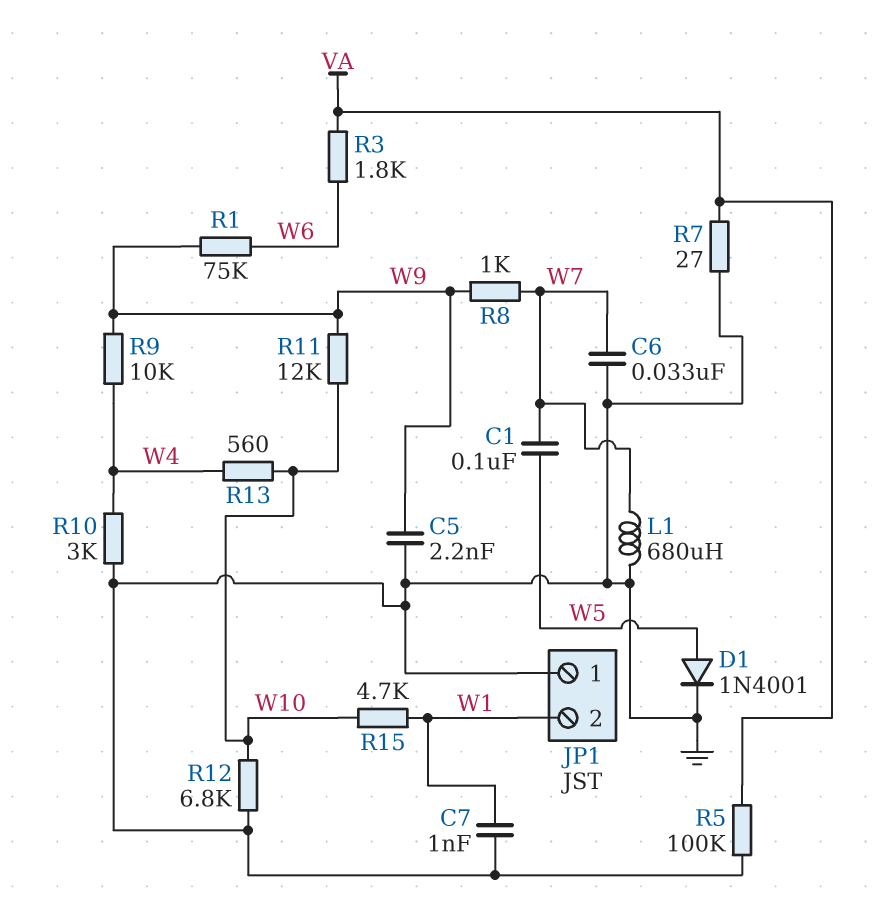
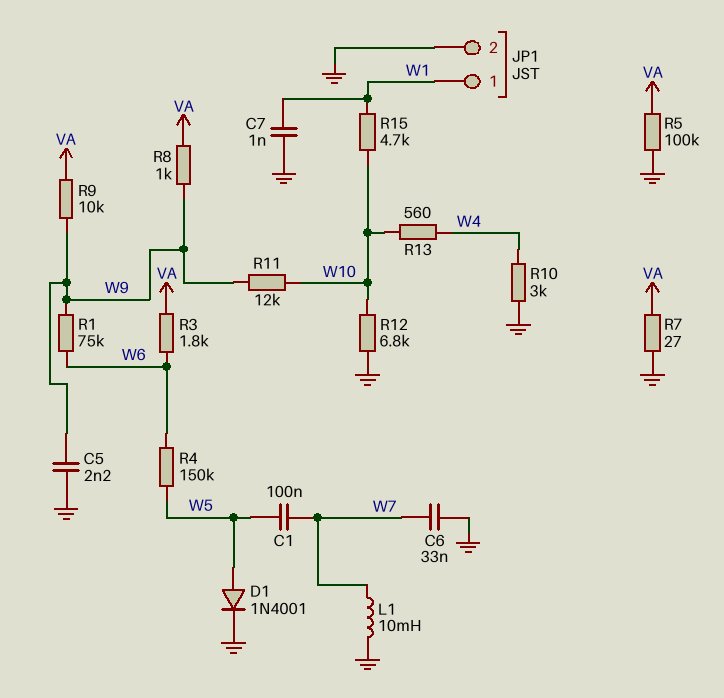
JP1 pin 1: GND -> W1
JP1 pin 2: W1 -> GND
L1: 680uH (GND, W7) -> 10mH (GND, W7)
R4: none -> 150k (W5, W6)
R8: 1k (W7, W9) -> 1k (VA, W9)
R9: 10k (W4, W9) -> 10k (VA, W9)

